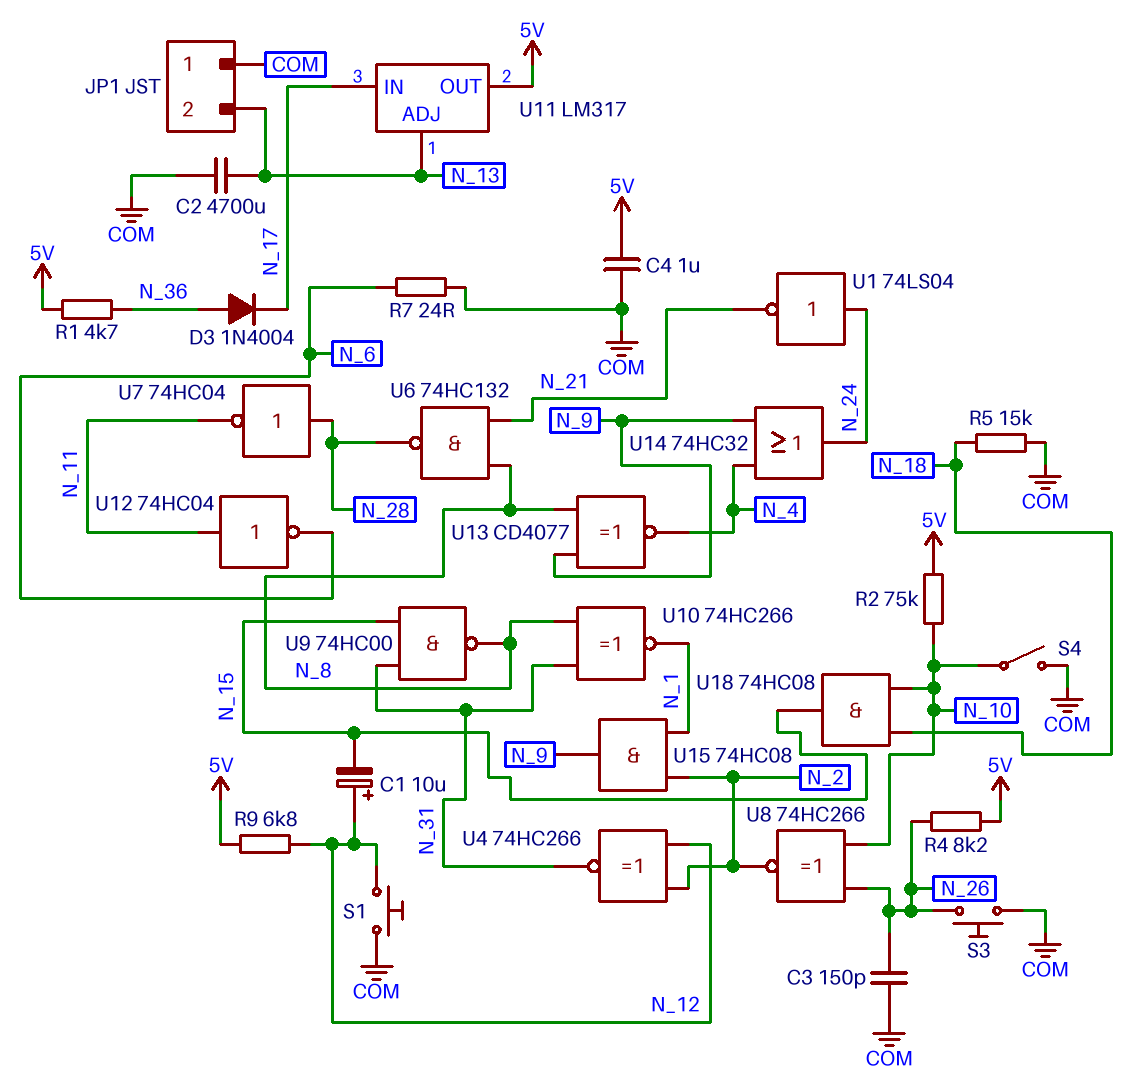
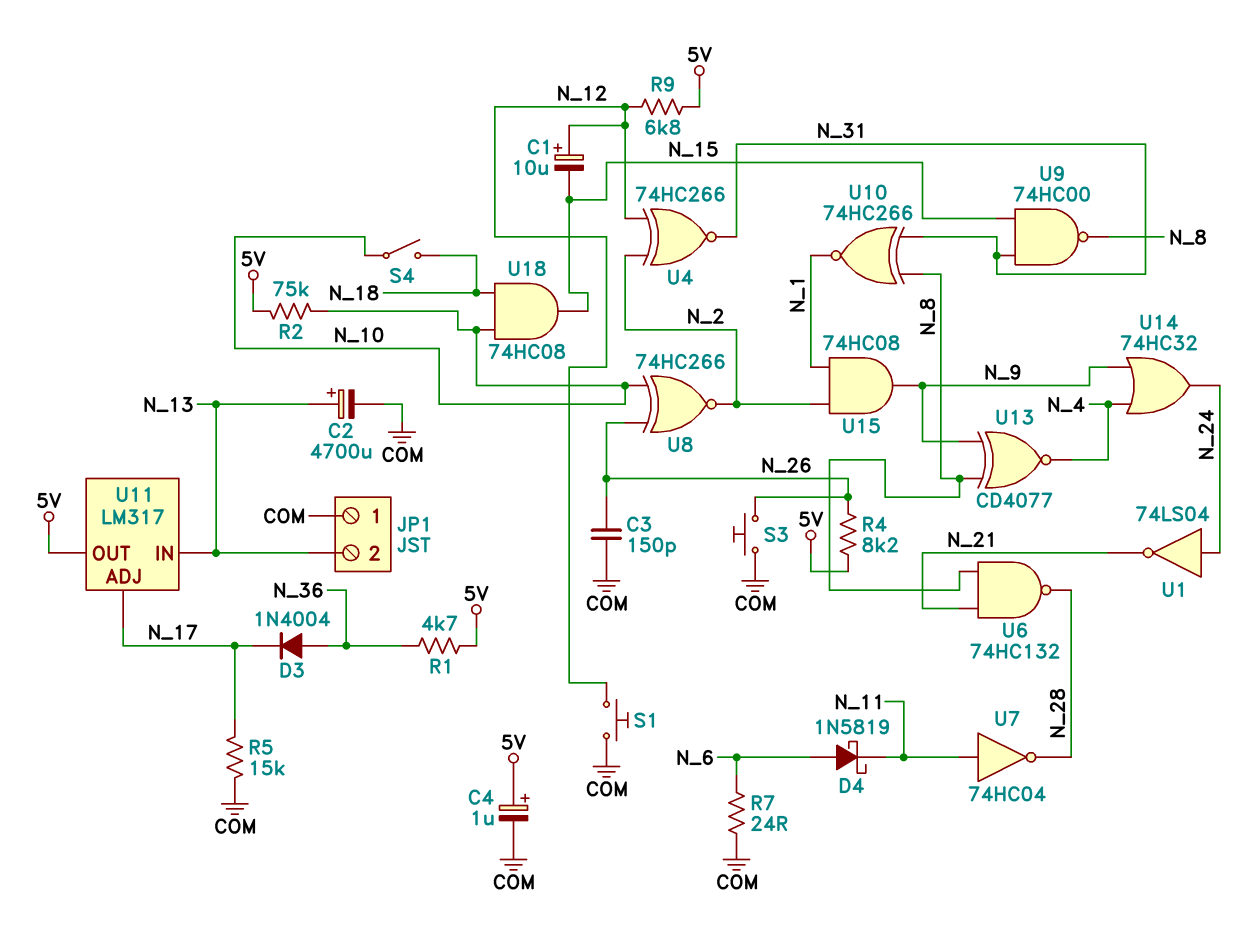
C2: 4700uF (COM, N_13) -> 4700uF (plus N_13, minus COM)
C4: 1uF (5V, COM) -> 1uF (plus 5V, minus COM)
D4: none -> schottky 1N5819 (A N_6, K N_11)
R5: 15k (COM, N_18) -> 15k (COM, N_17)
S4: switch (COM, N_10) -> switch (N_10, N_18)
U7: NOT 74HC04 (in N_28, out N_11) -> NOT 74HC04 (in N_11, out N_28)
U11 pin ADJ: N_13 -> N_17
U11 pin IN: N_17 -> N_13
U12: NOT 74HC04 (in N_11, out N_6) -> none

